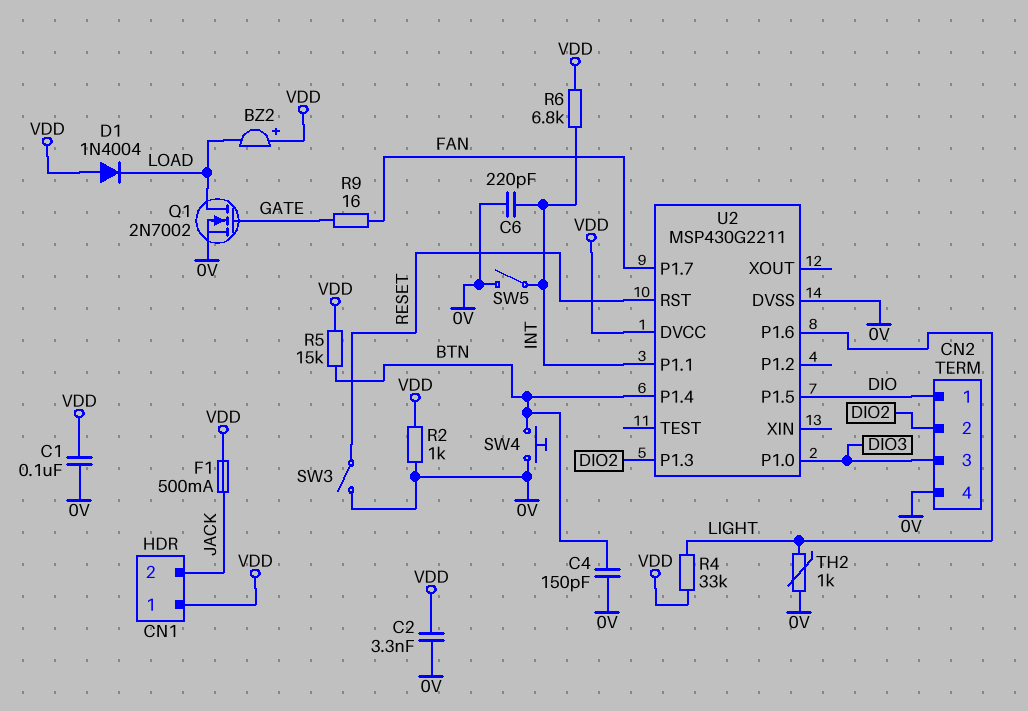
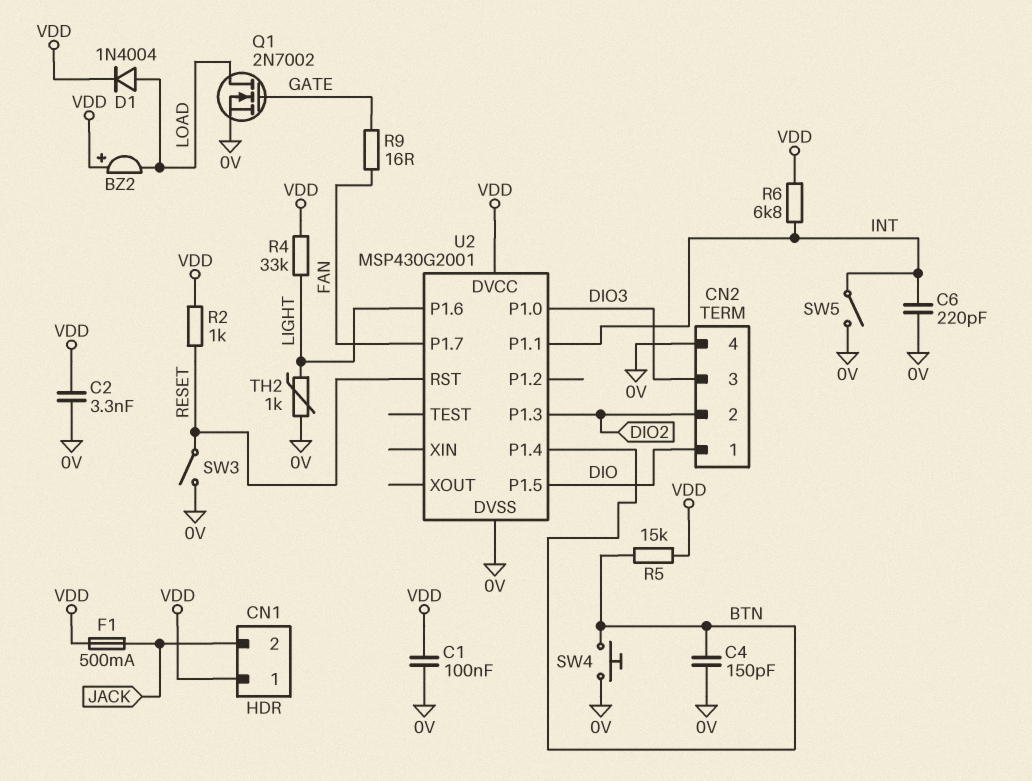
D1: diode 1N4004 (A VDD, K LOAD) -> diode 1N4004 (A LOAD, K VDD)
R2: 1k (0V, VDD) -> 1k (RESET, VDD)
U2: MSP430G2211 -> MSP430G2001

